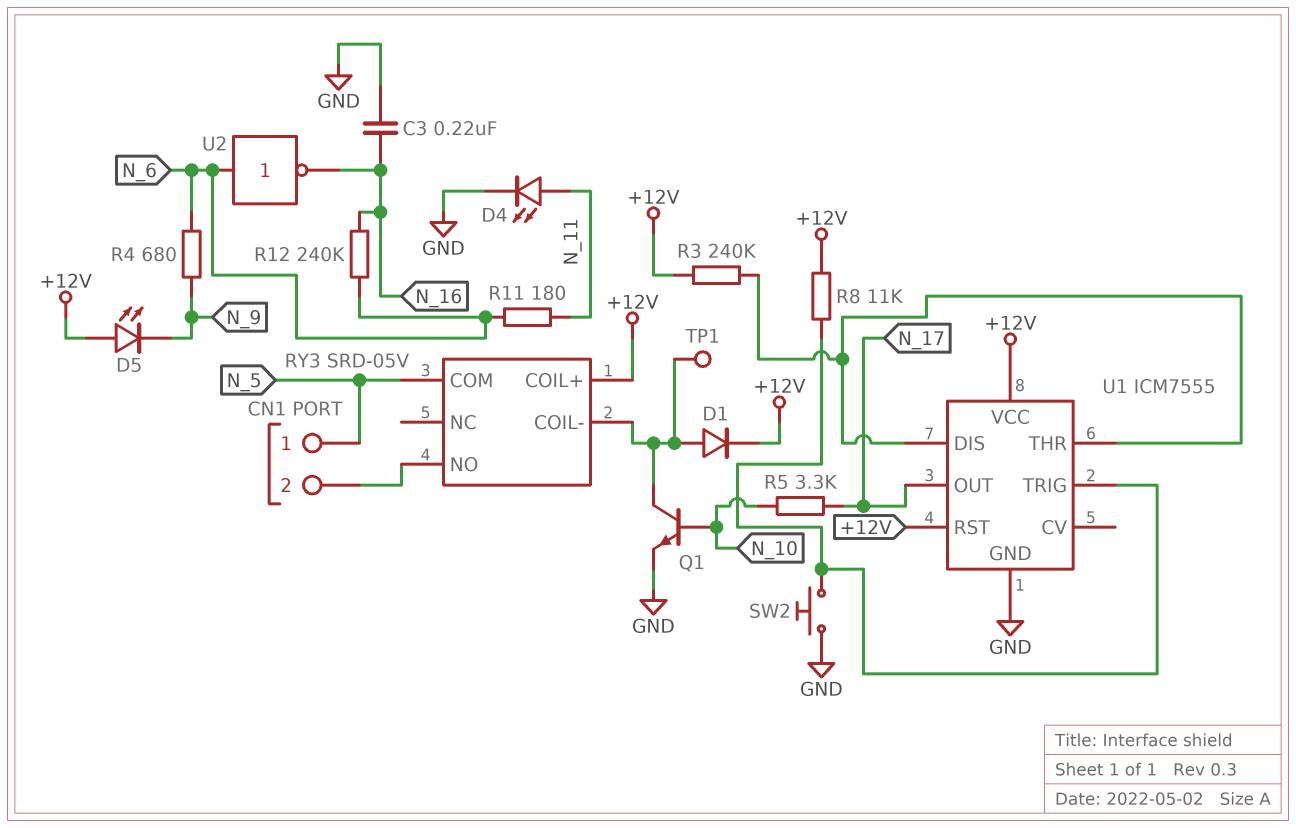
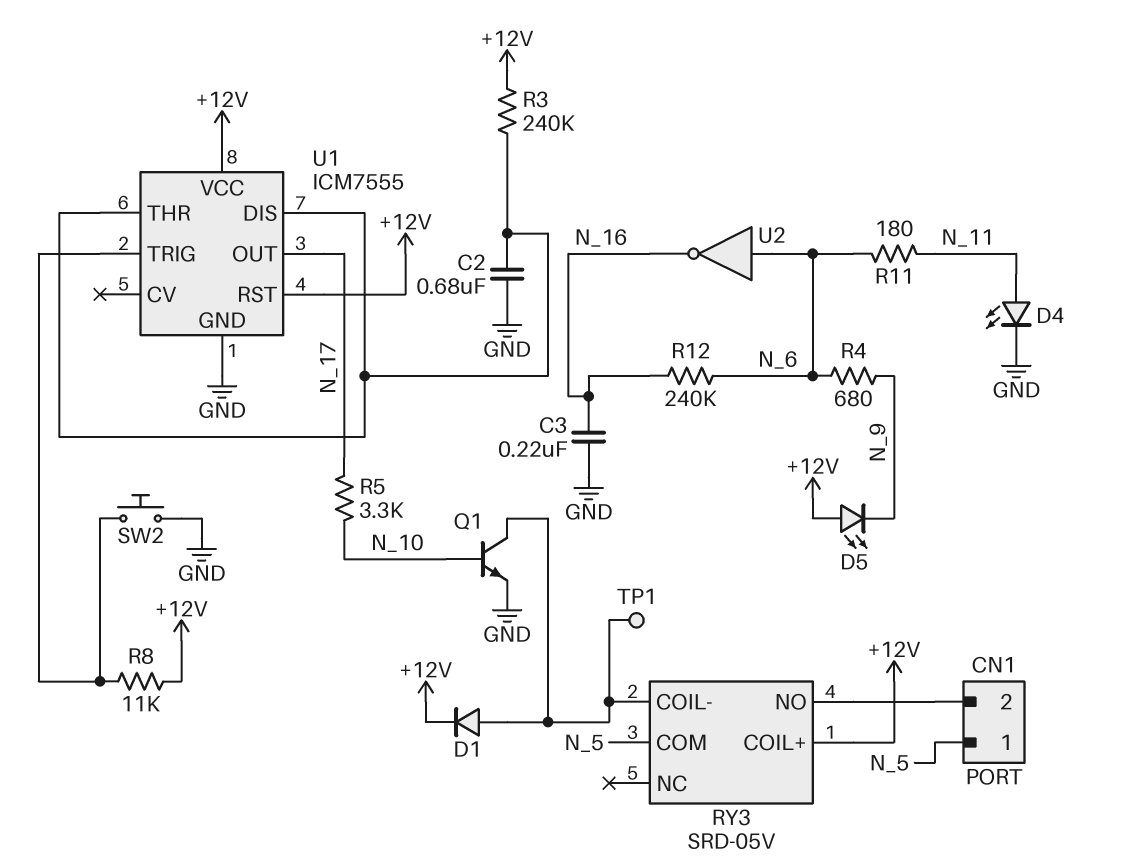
C2: none -> 680nF (GND, U1/DIS)

